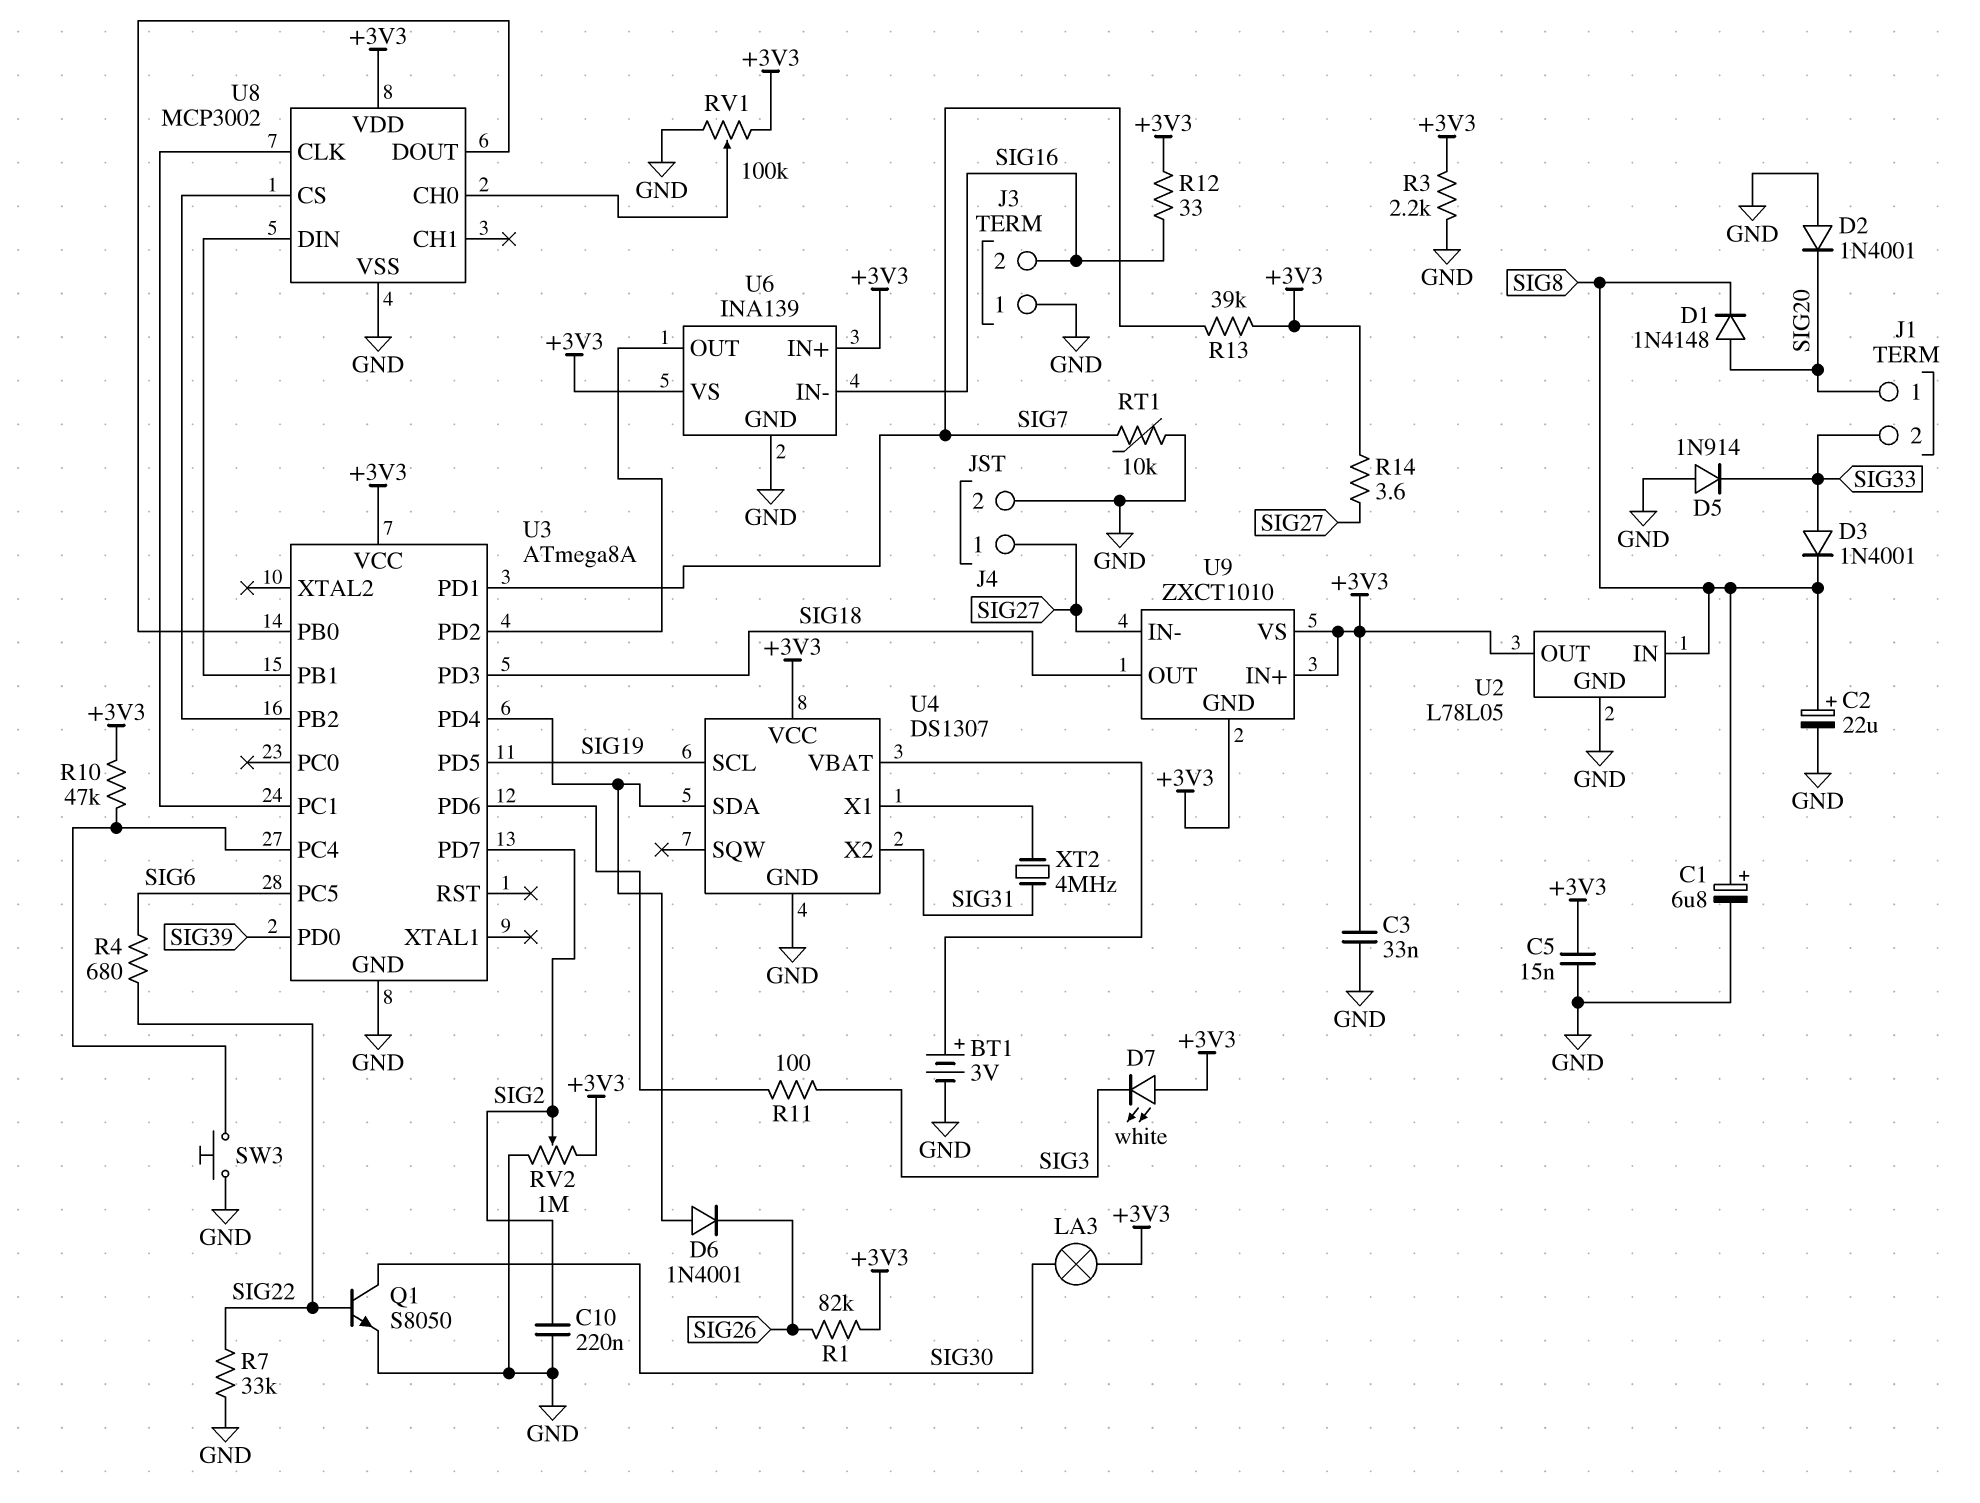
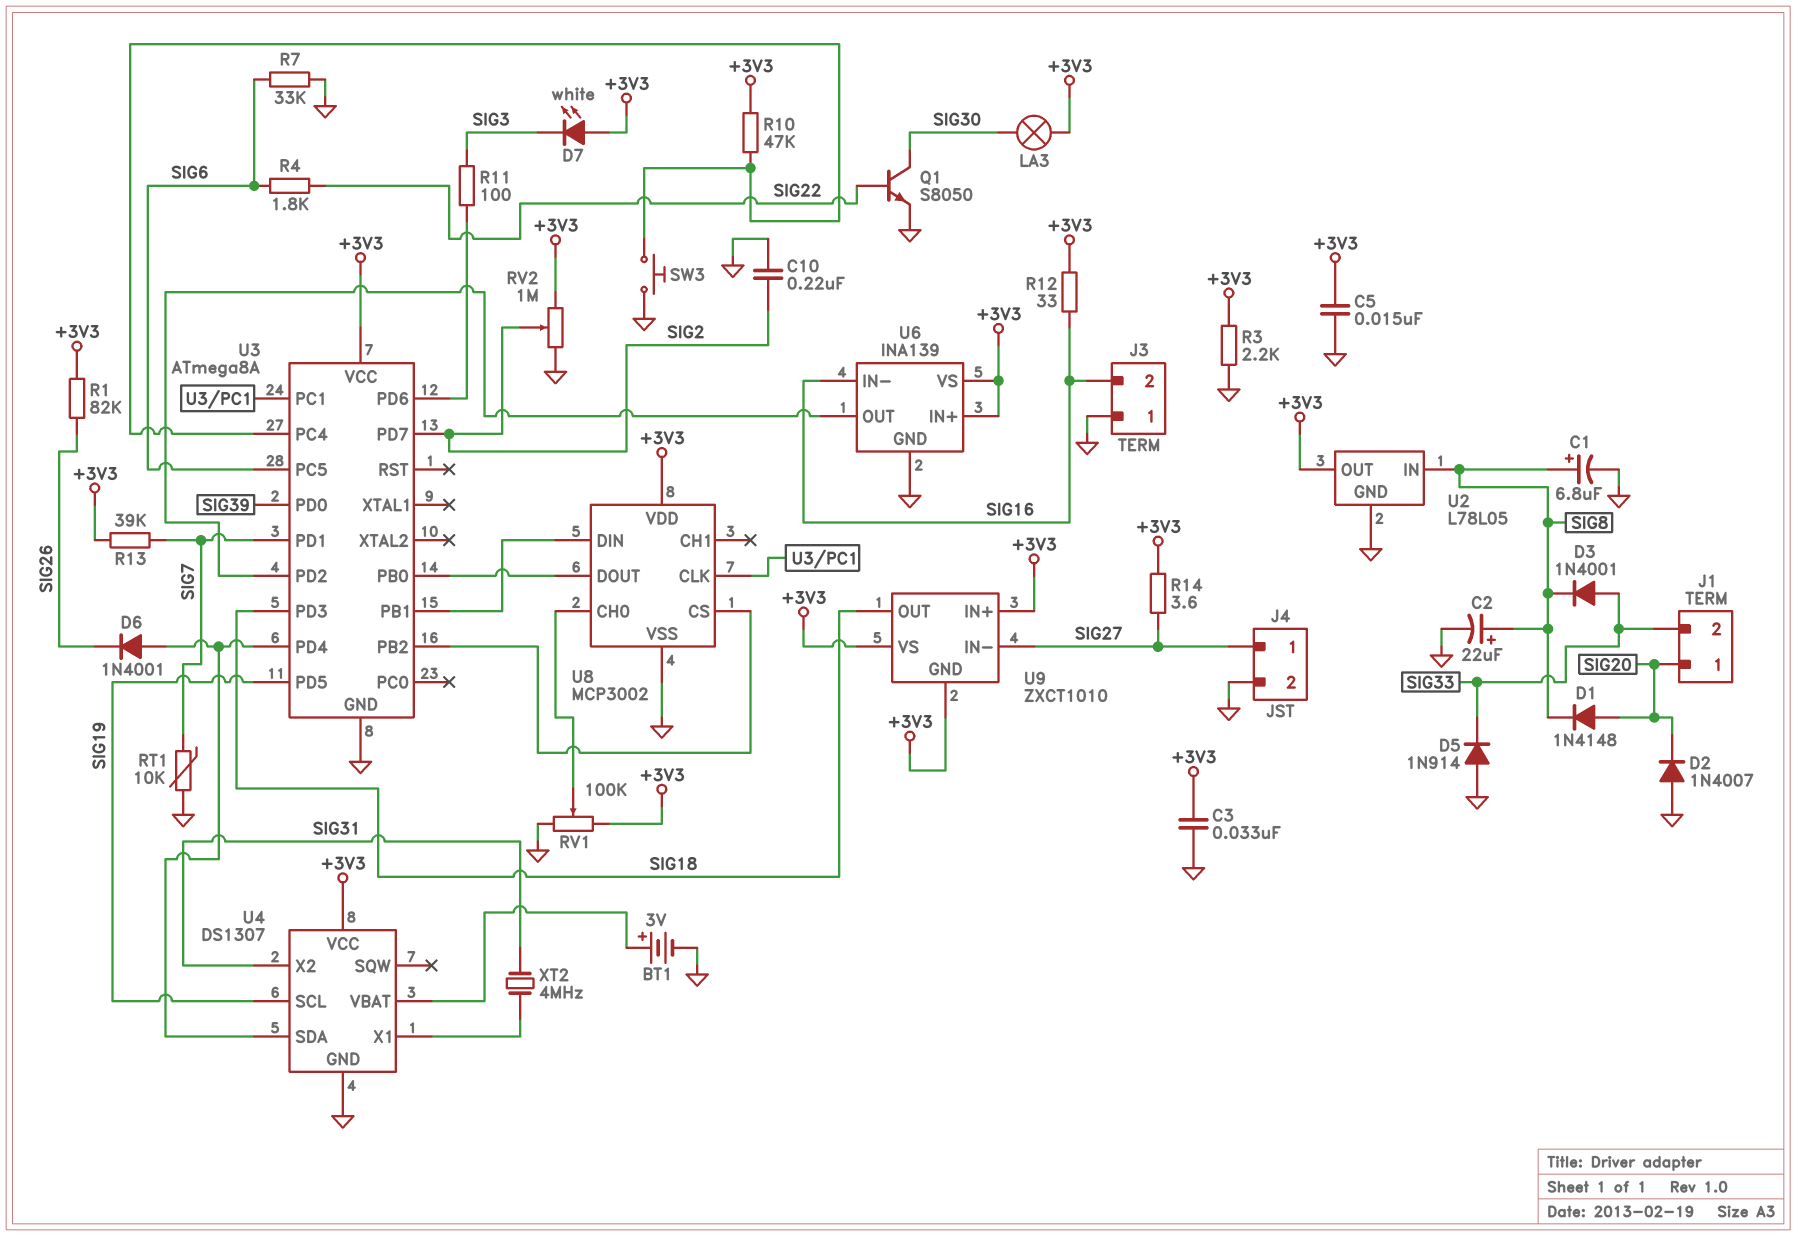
D2: diode 1N4001 (A GND, K SIG20) -> diode 1N4007 (A GND, K SIG20)
R4: 680 (SIG6, SIG22) -> 1.8k (SIG6, SIG22)
R7: 33k (GND, SIG22) -> 33k (GND, SIG6)

